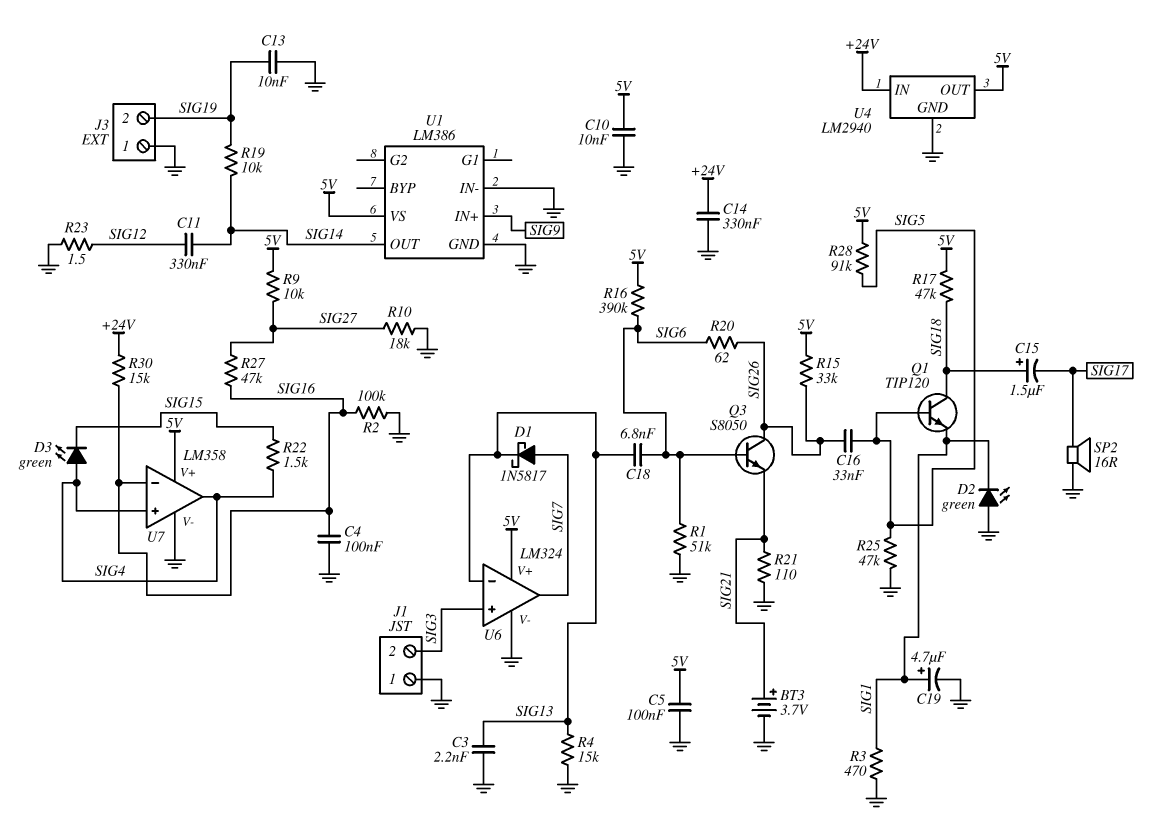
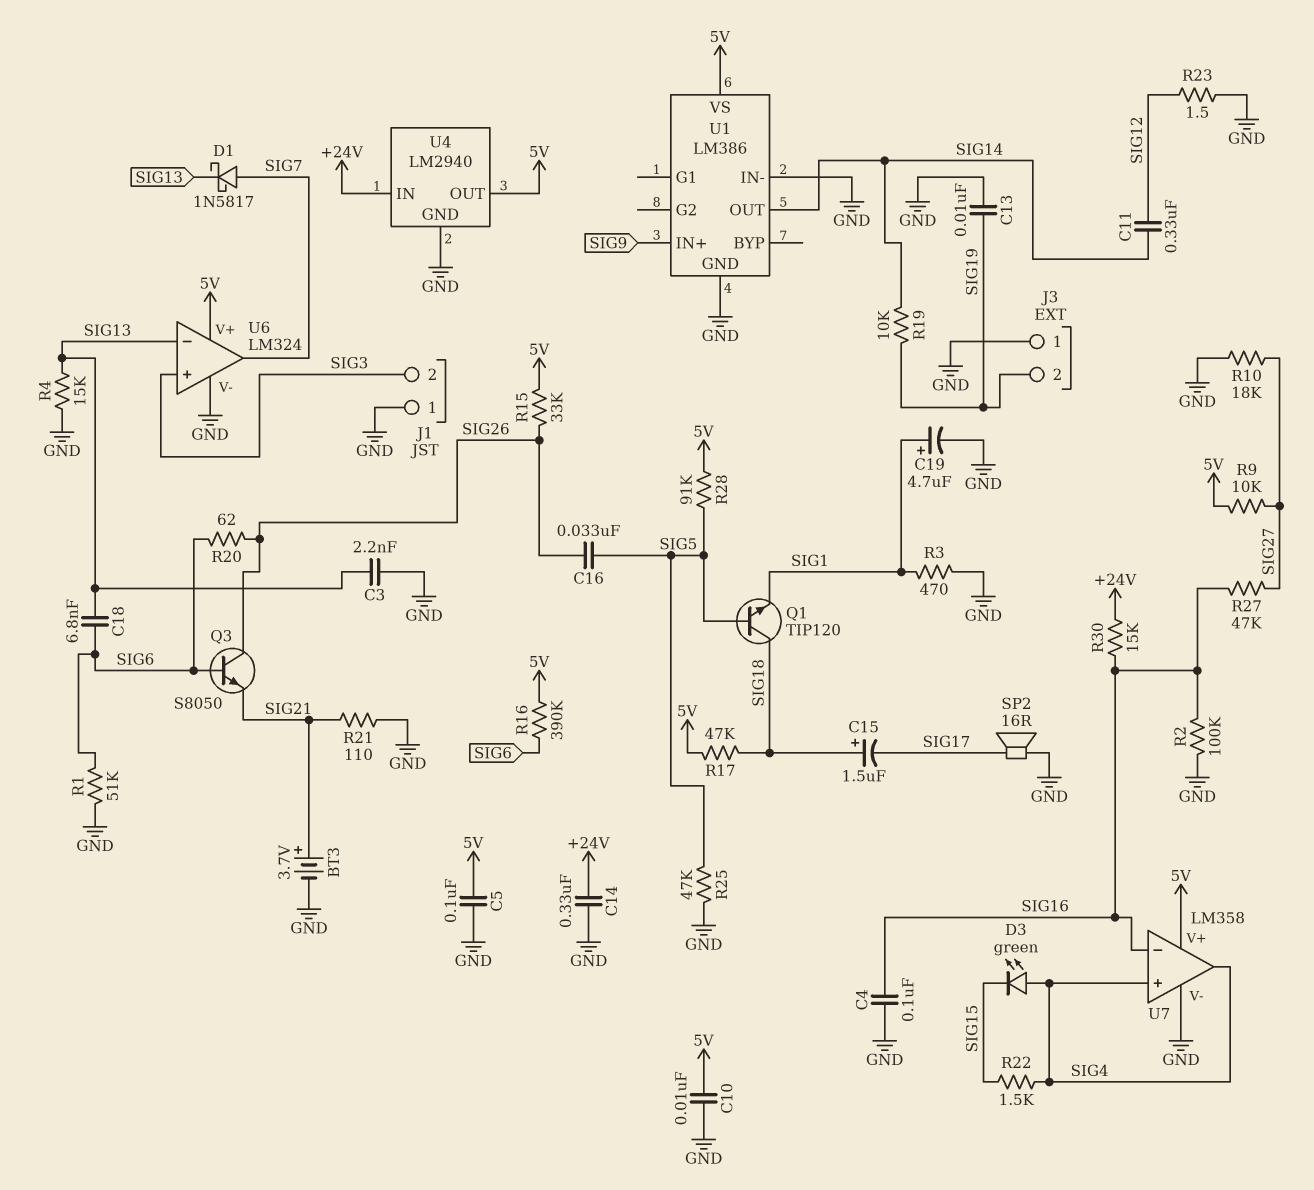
D2: LED green (A GND, K SIG1) -> none

